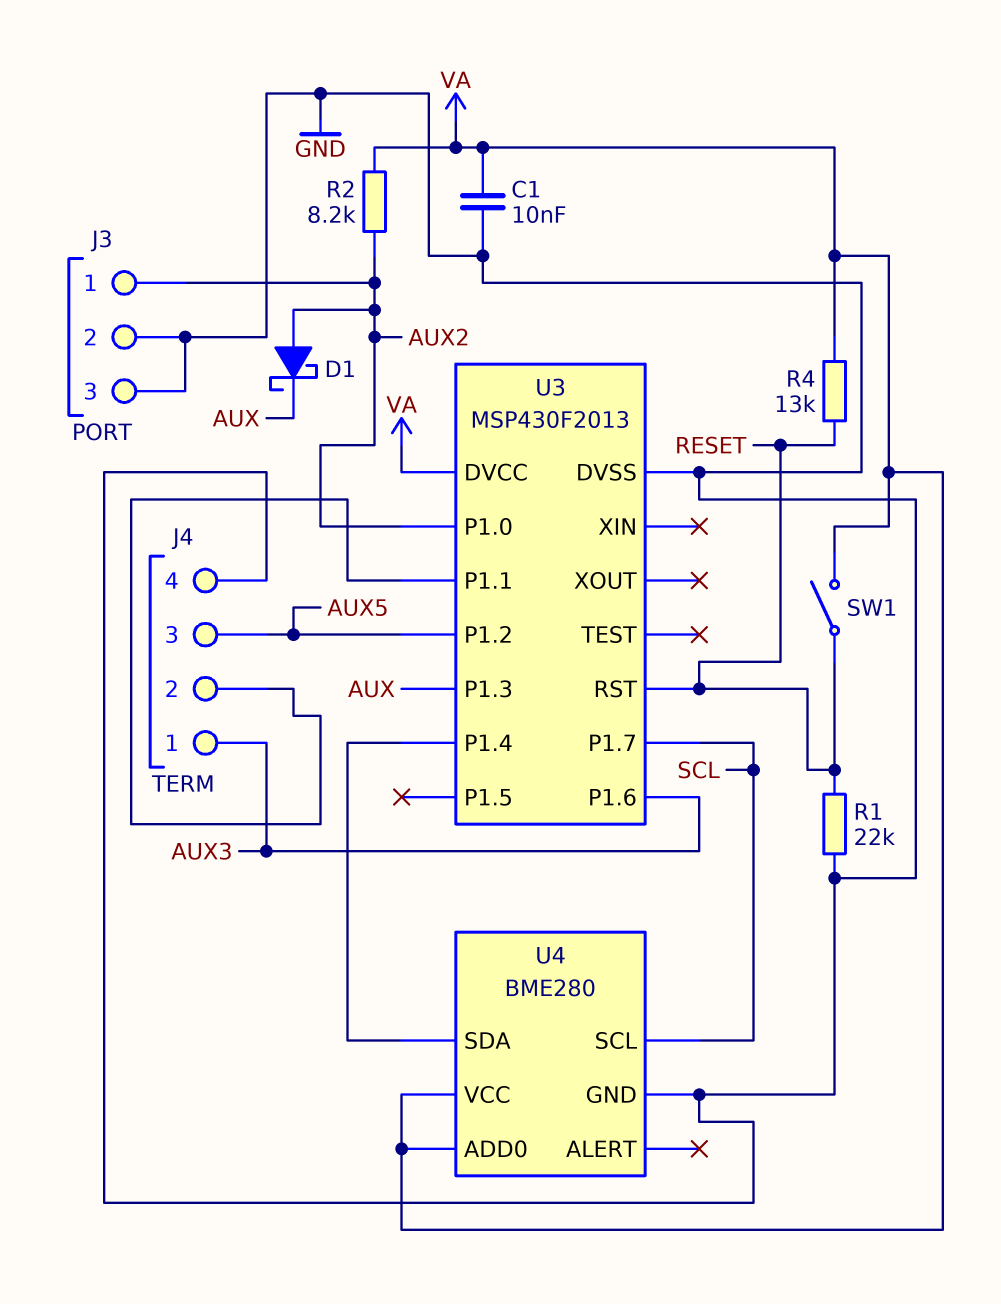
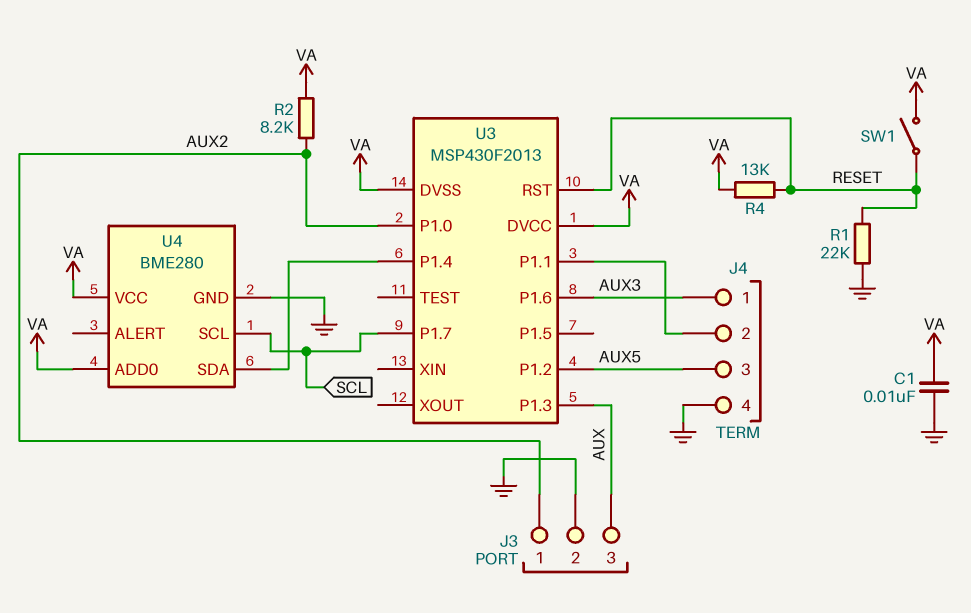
D1: schottky (A AUX2, K AUX) -> none
J3 pin 3: GND -> AUX
U3 pin DVSS: GND -> VA

